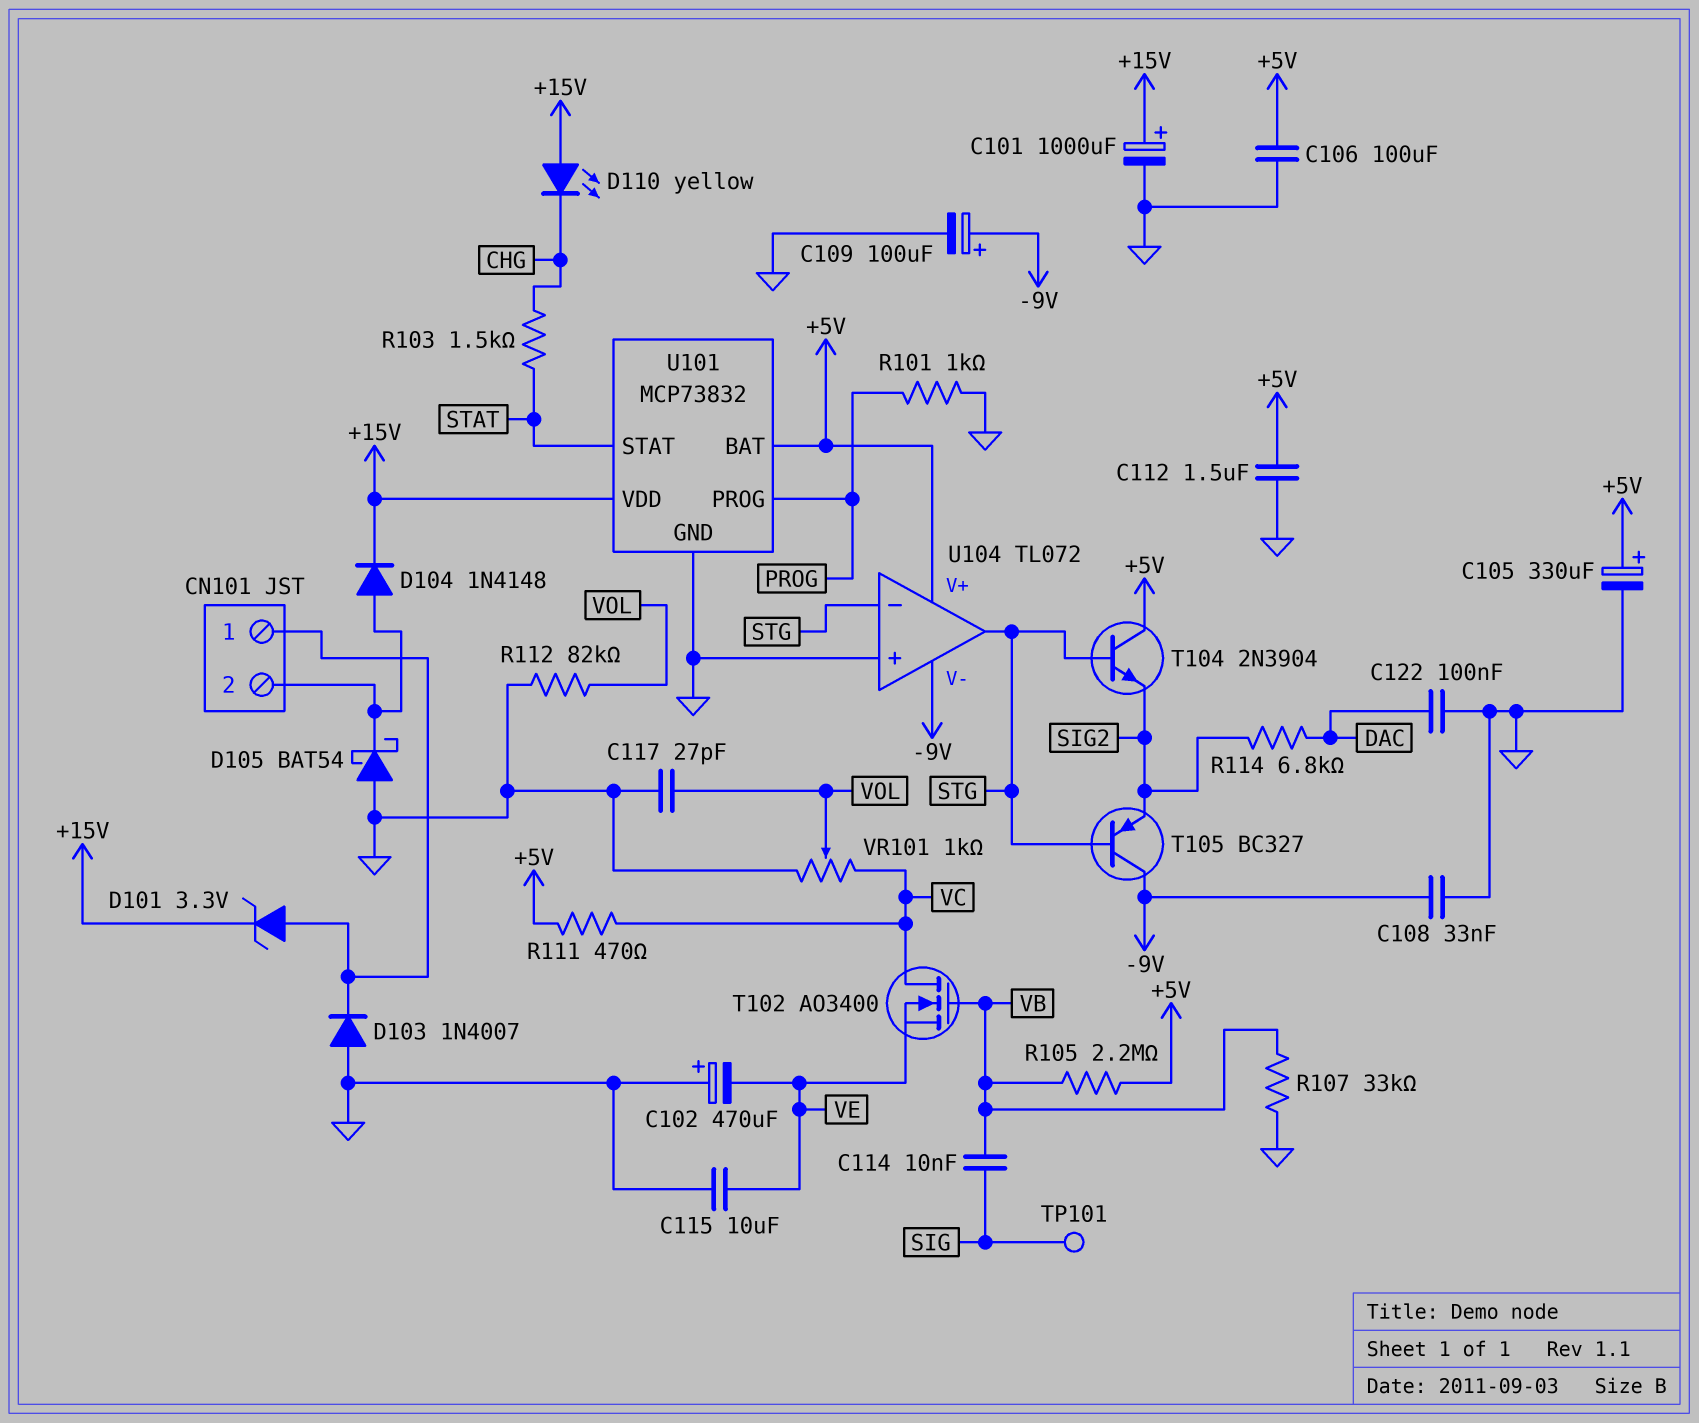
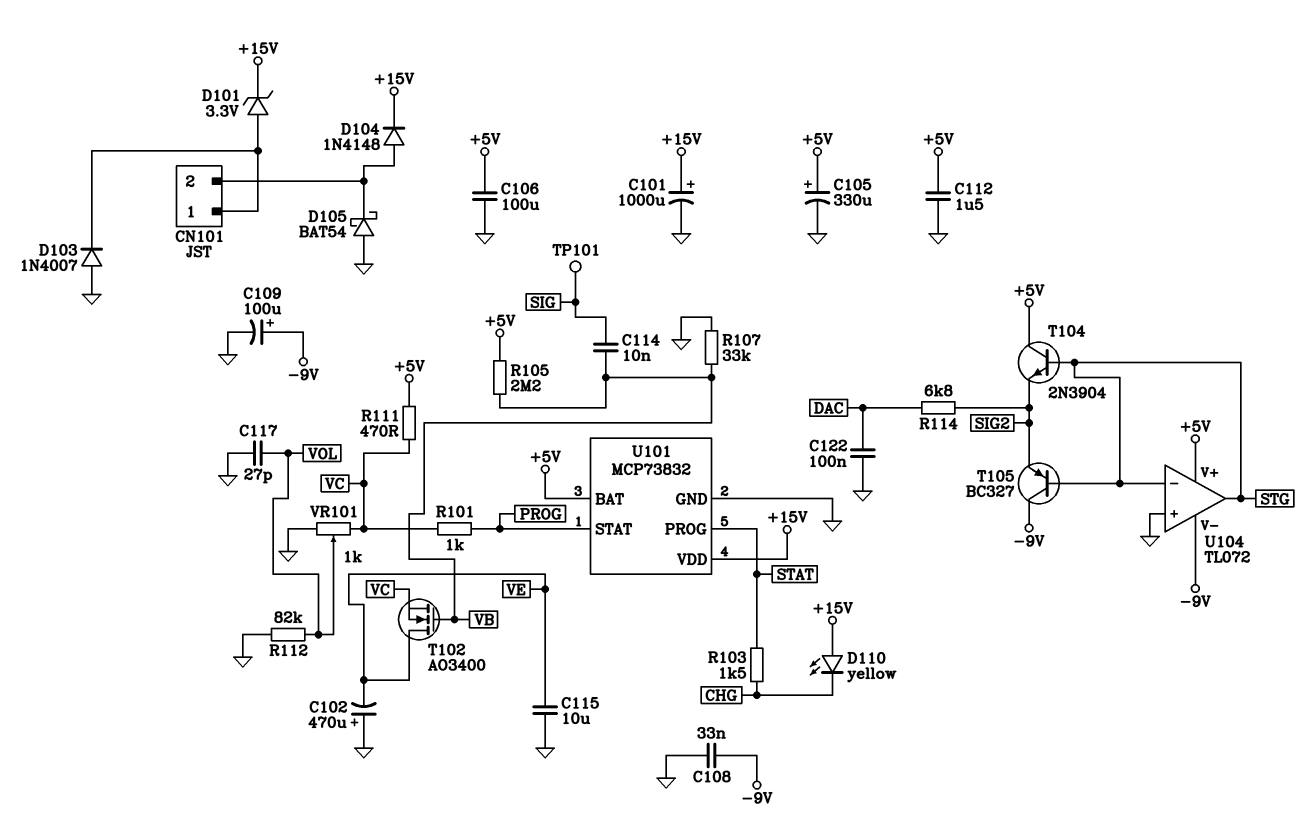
R101: 1k (GND, PROG) -> 1k (PROG, VC)
T102: NMOS AO3400 (G VB, D VC, S VE) -> NMOS AO3400 (G VB, D VE, S VC)
U101 pin PROG: PROG -> STAT
U101 pin STAT: STAT -> PROG

